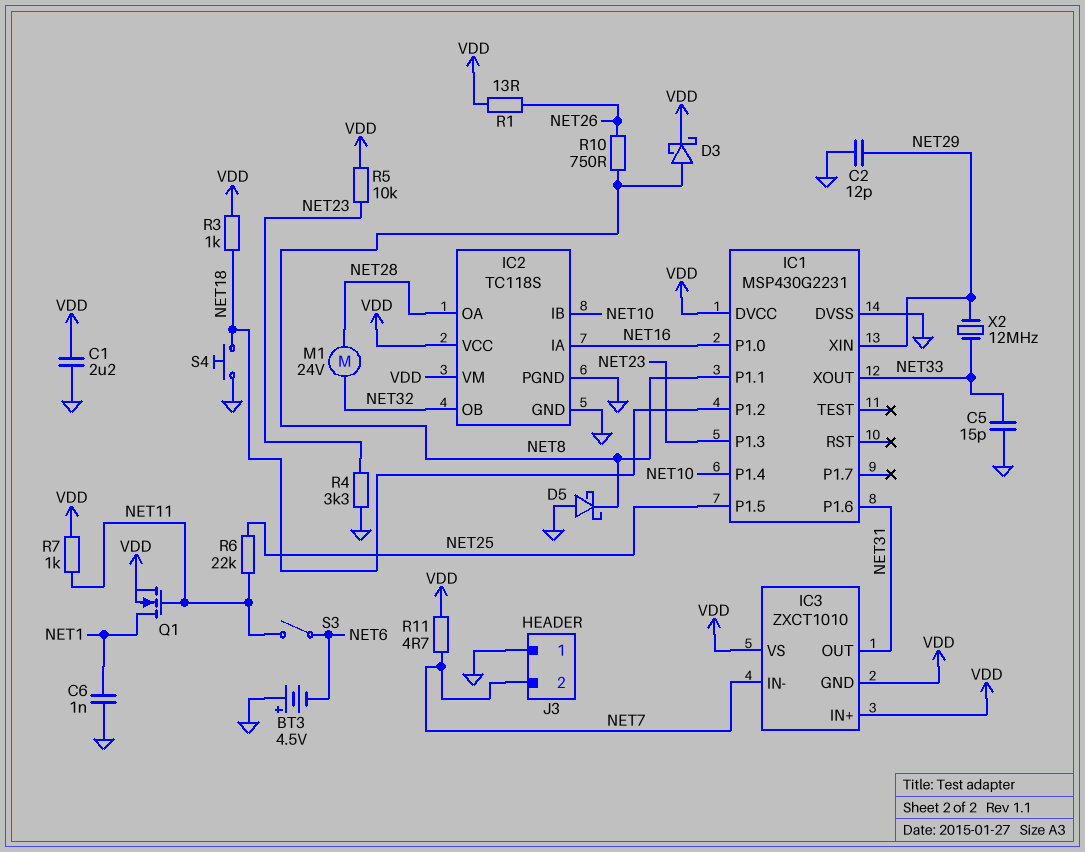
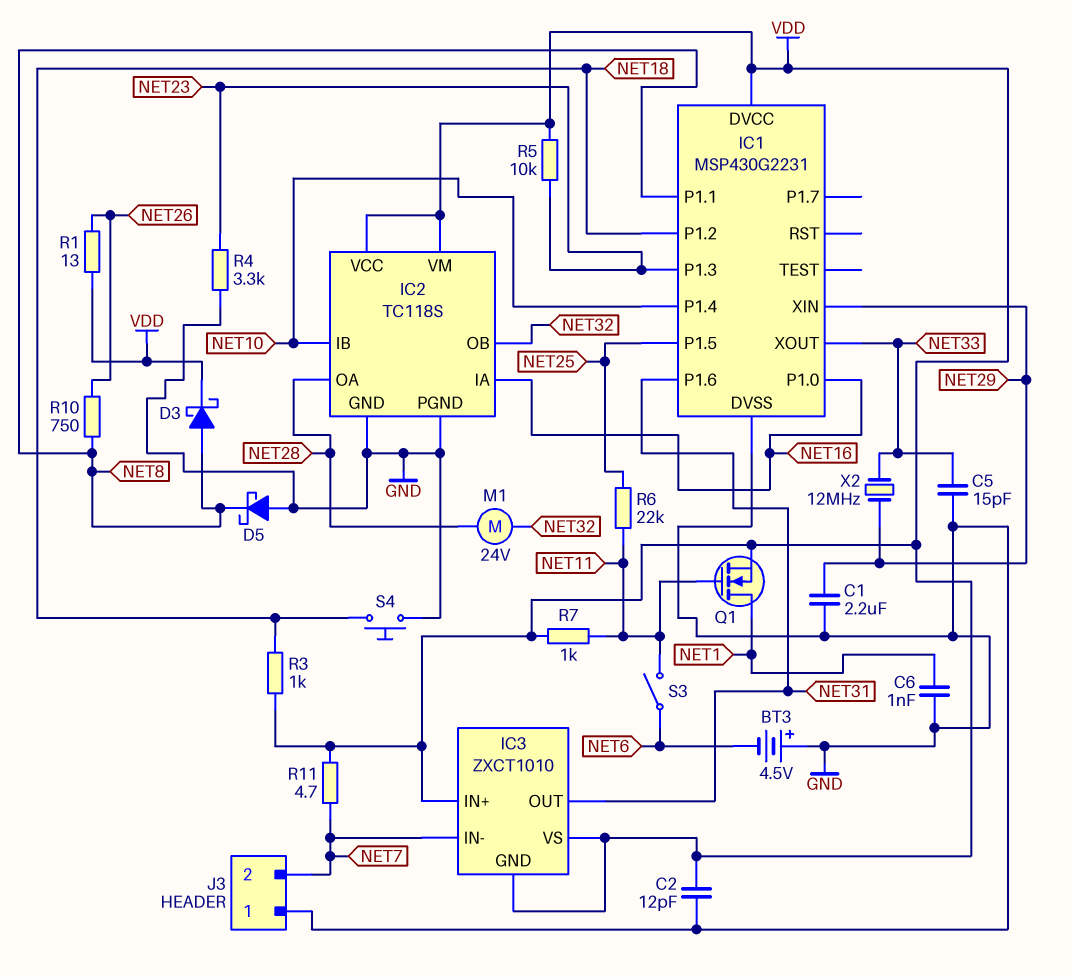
C1: 2.2uF (GND, VDD) -> 2.2uF (GND, NET29)
C2: 12pF (GND, NET29) -> 12pF (GND, VDD)

